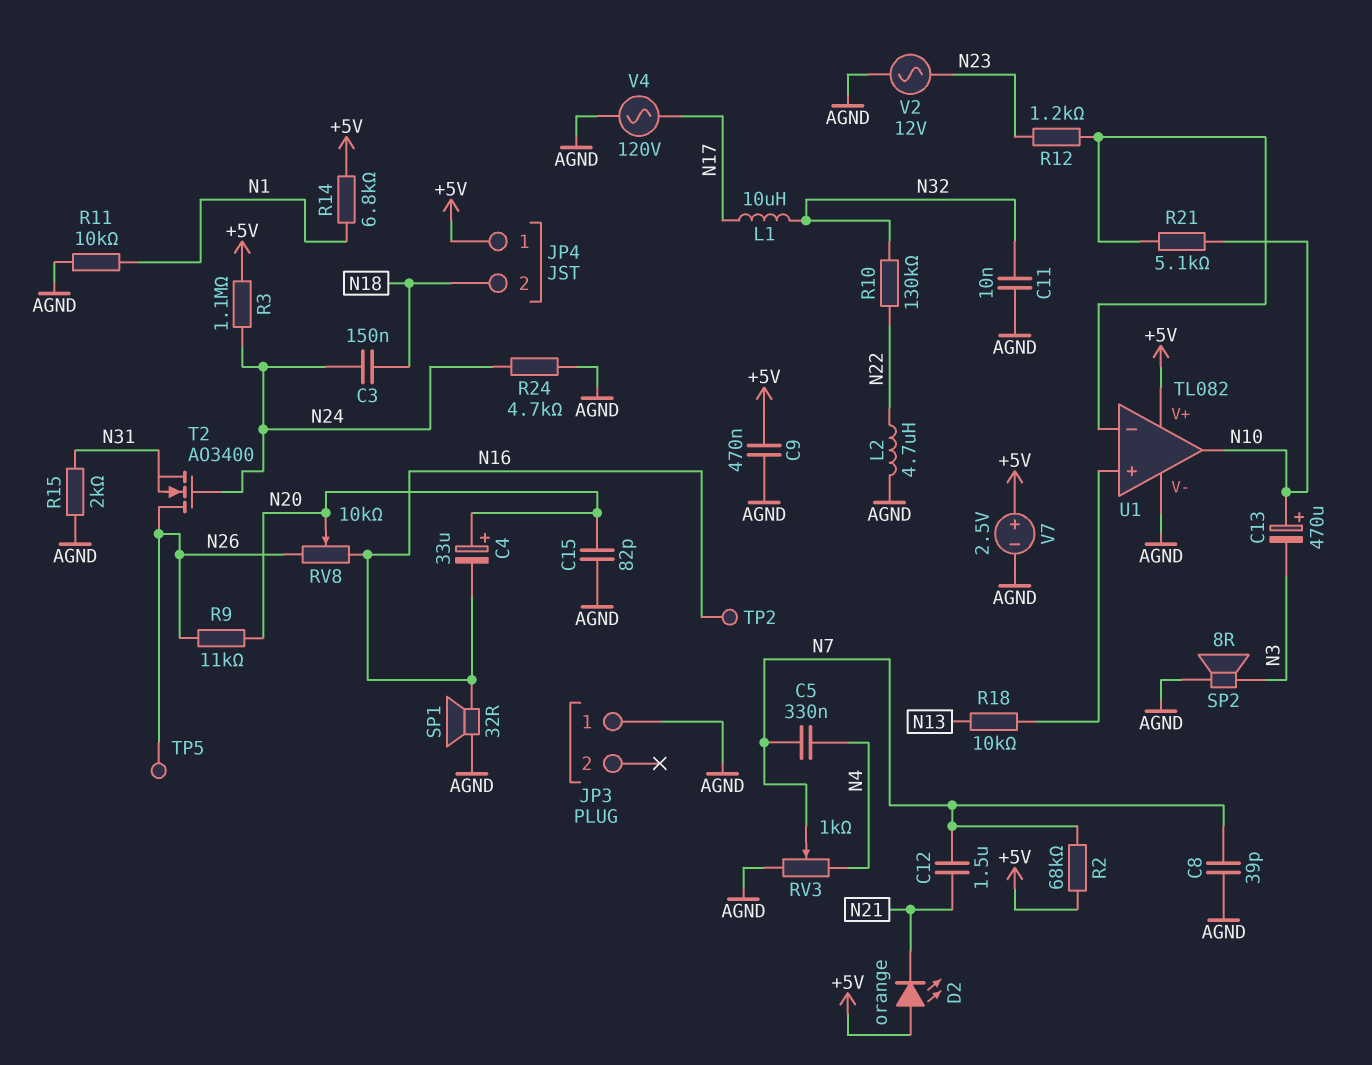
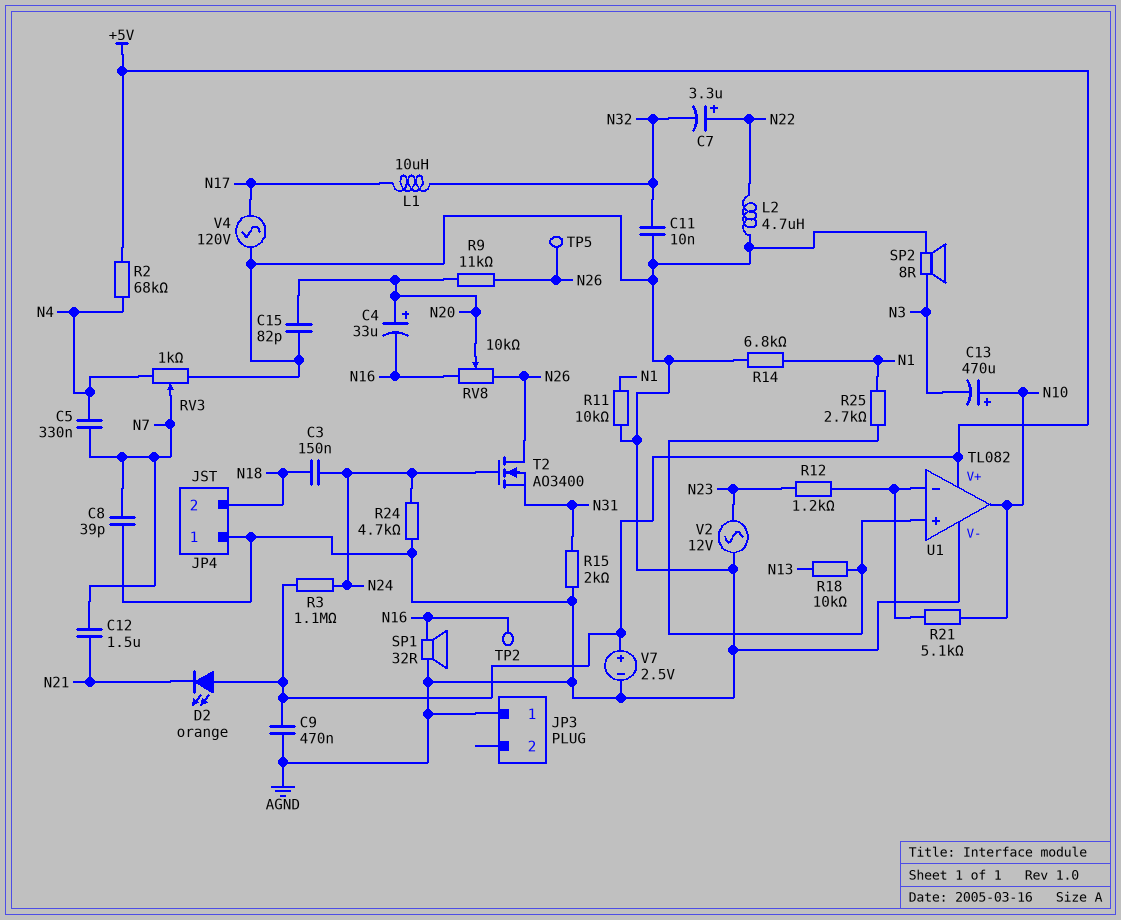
C7: none -> 3.3uF (plus N22, minus N32)
JP4 pin 1: +5V -> AGND
R2: 68k (+5V, N7) -> 68k (+5V, N4)
R10: 130k (N22, N32) -> none
R14: 6.8k (+5V, N1) -> 6.8k (AGND, N1)
R25: none -> 2.7k (N1, U1/in+)

